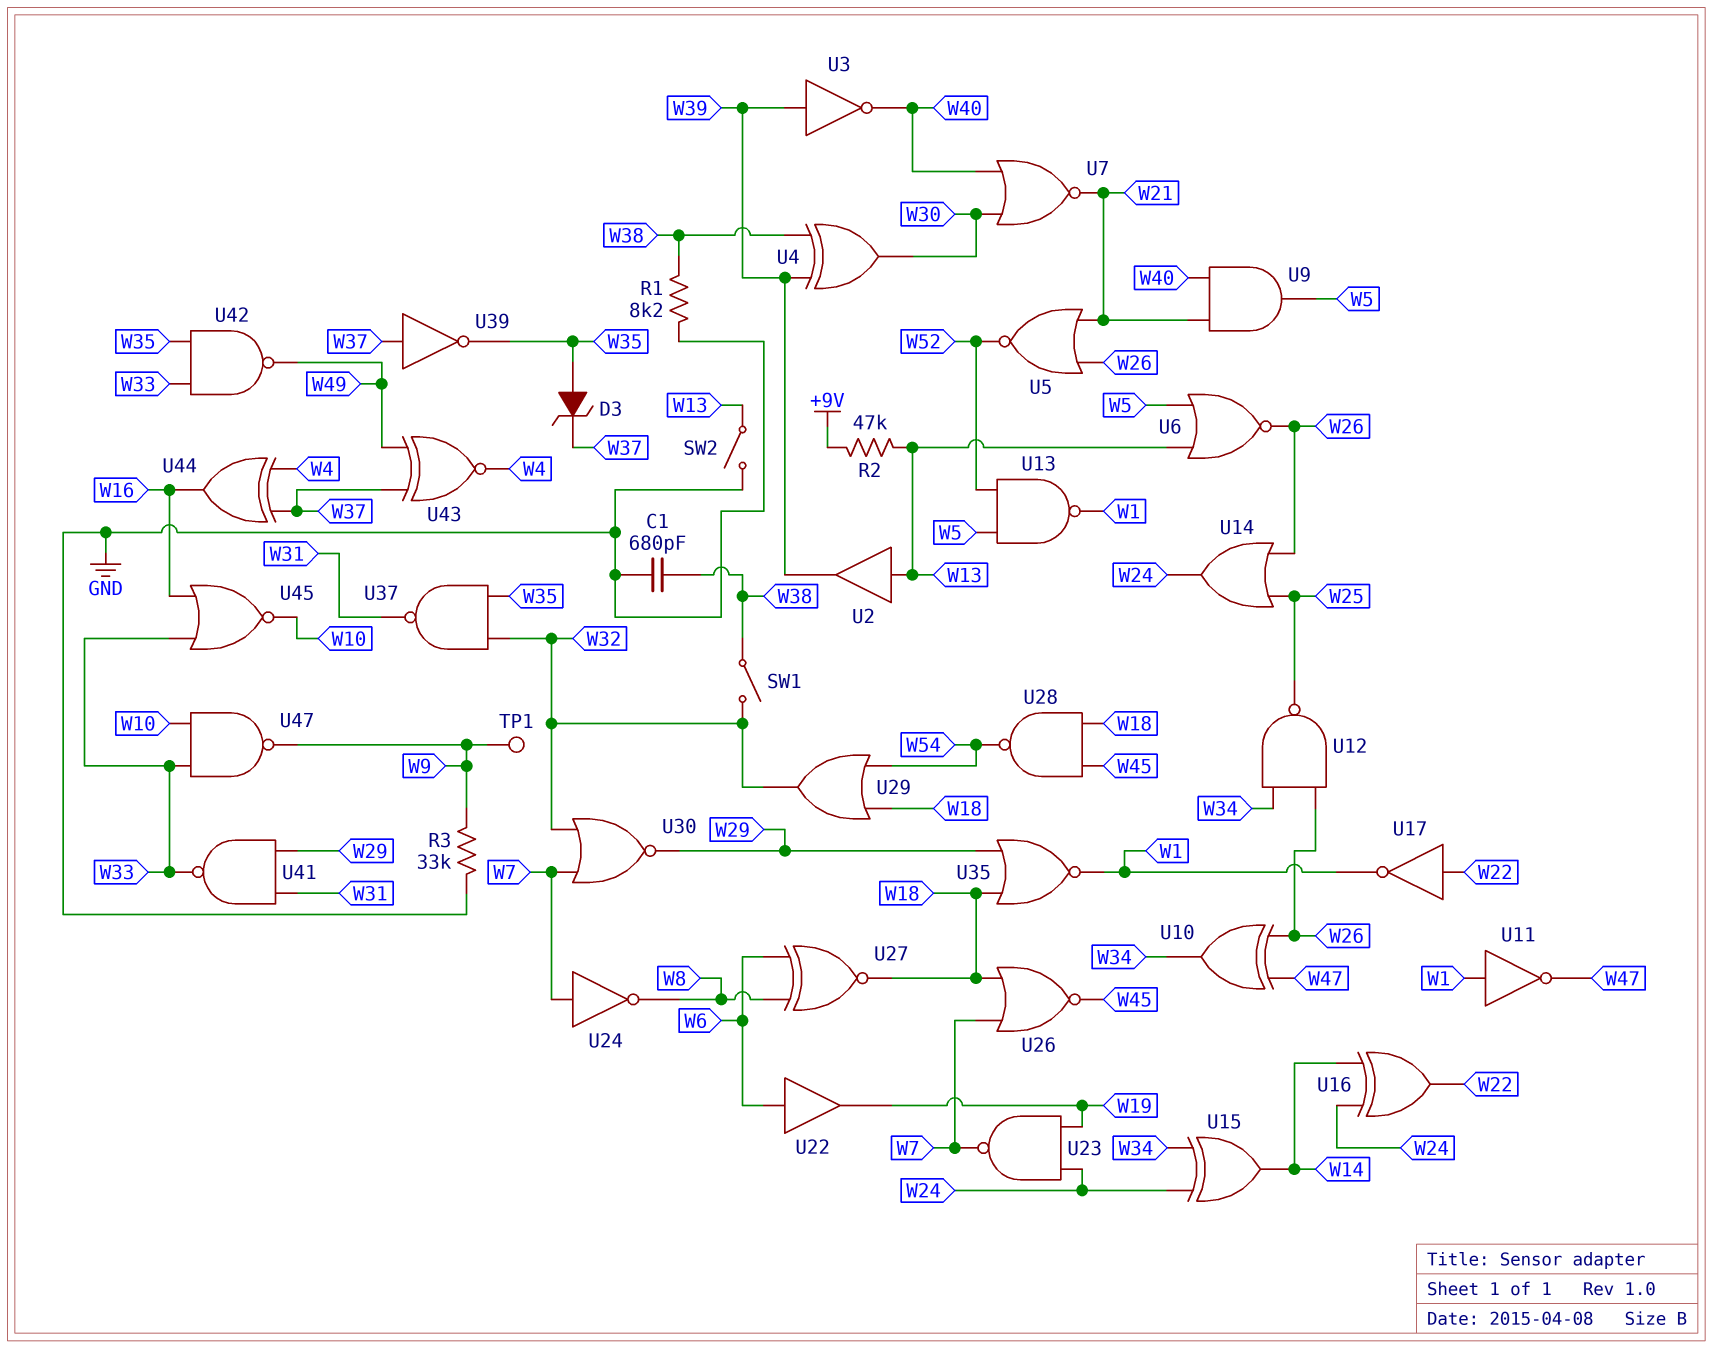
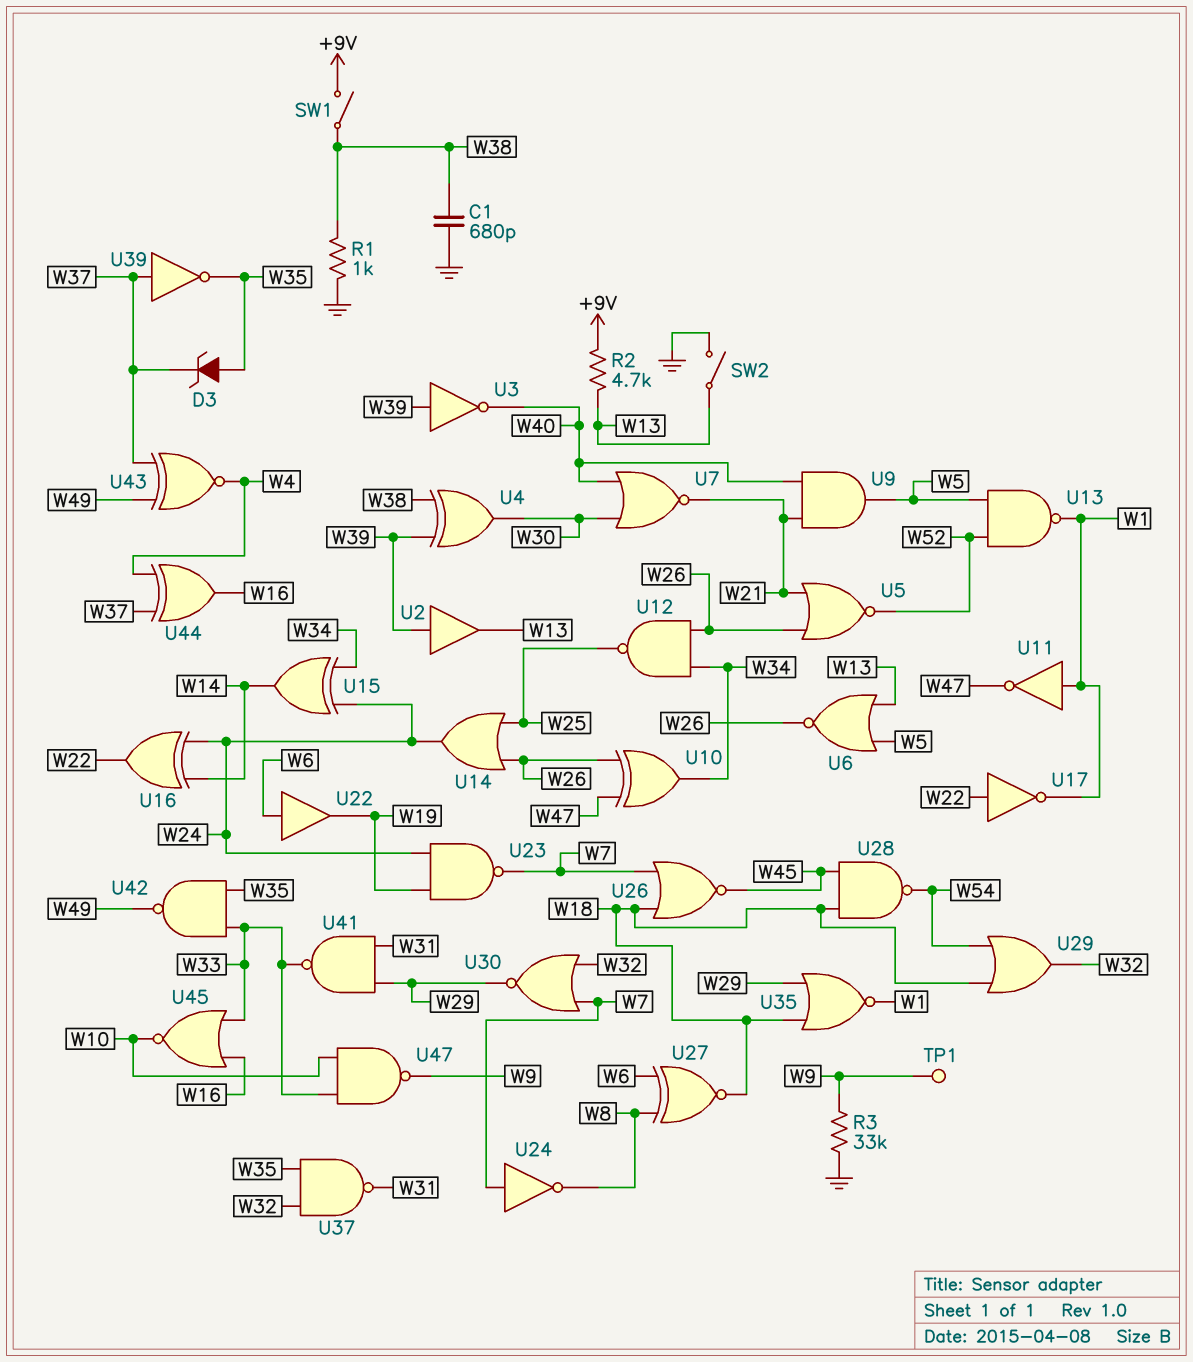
R1: 8.2k (GND, W38) -> 1k (GND, W38)
R2: 47k (+9V, W13) -> 4.7k (+9V, W13)
SW1: switch (W32, W38) -> switch (+9V, W38)
U2: buffer (in W13, out W39) -> buffer (in W39, out W13)

